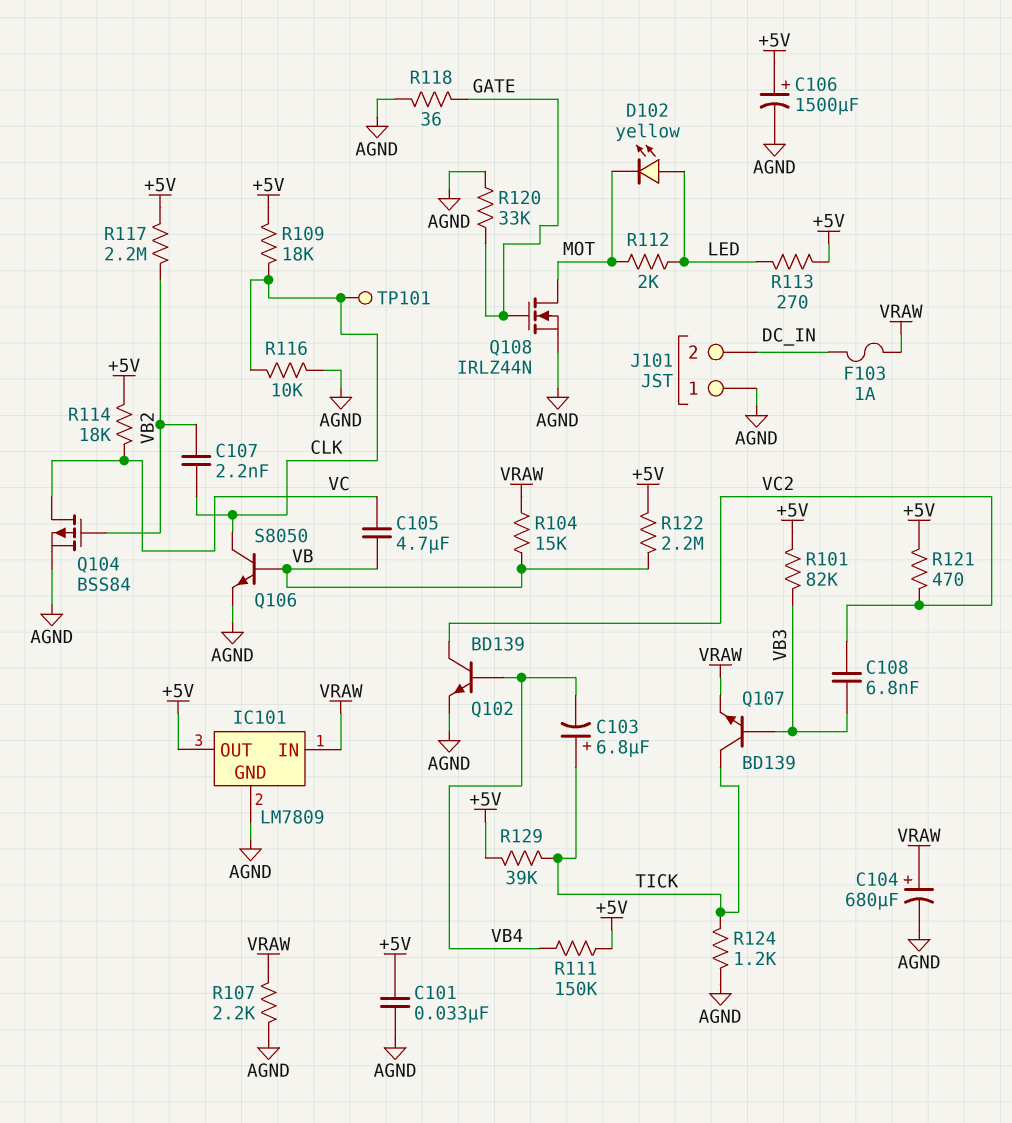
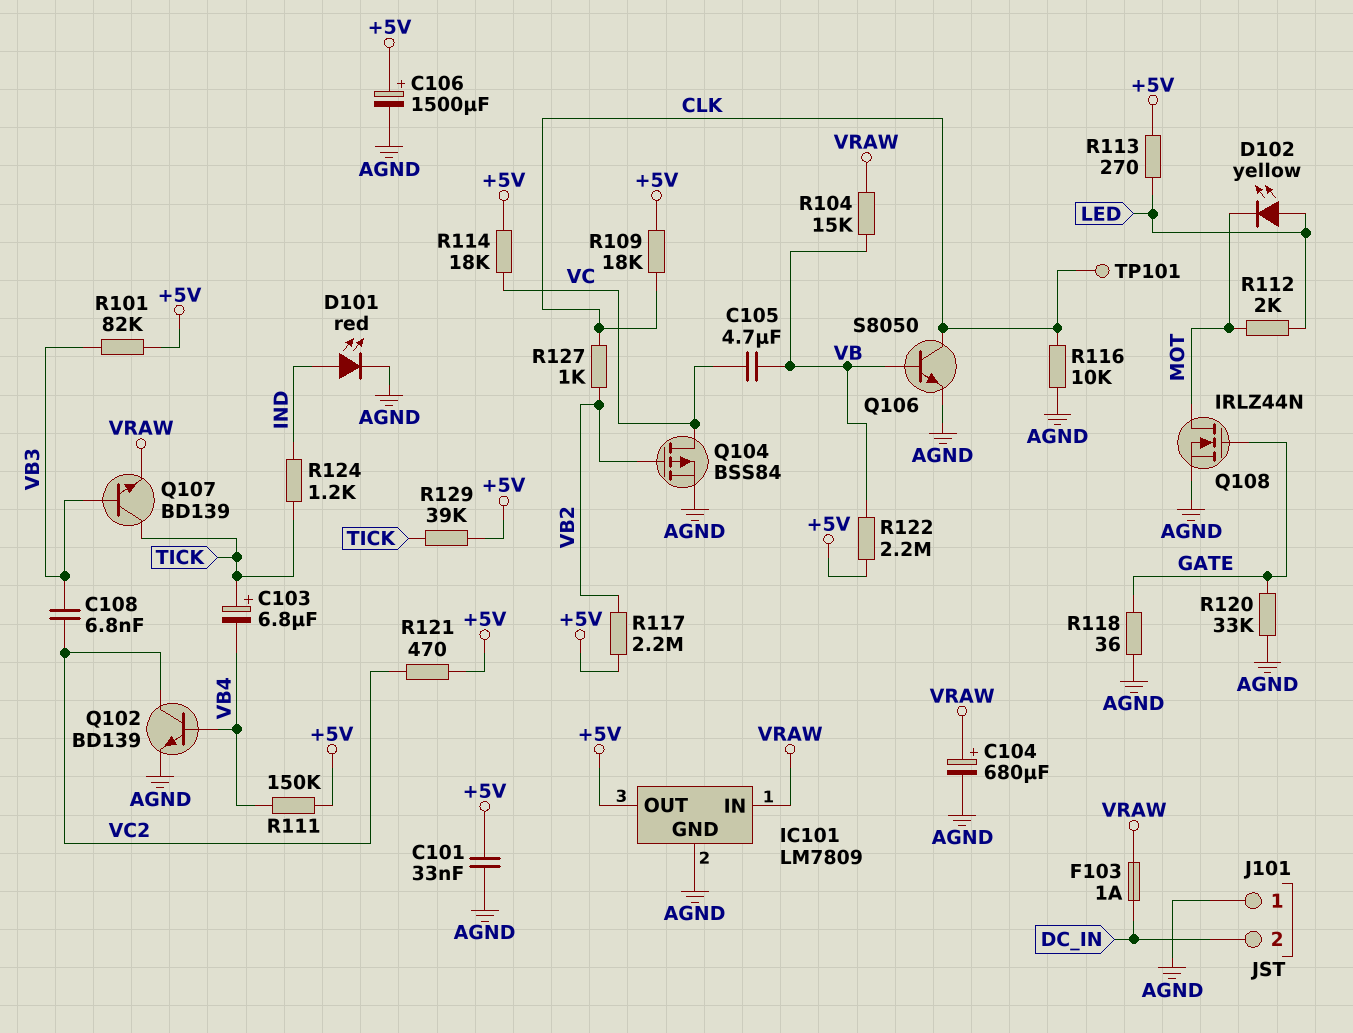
C107: 2.2nF (CLK, VB2) -> none
D101: none -> LED red (A IND, K AGND)
R107: 2.2k (AGND, VRAW) -> none
R124: 1.2k (AGND, TICK) -> 1.2k (IND, TICK)
R127: none -> 1k (CLK, VB2)

